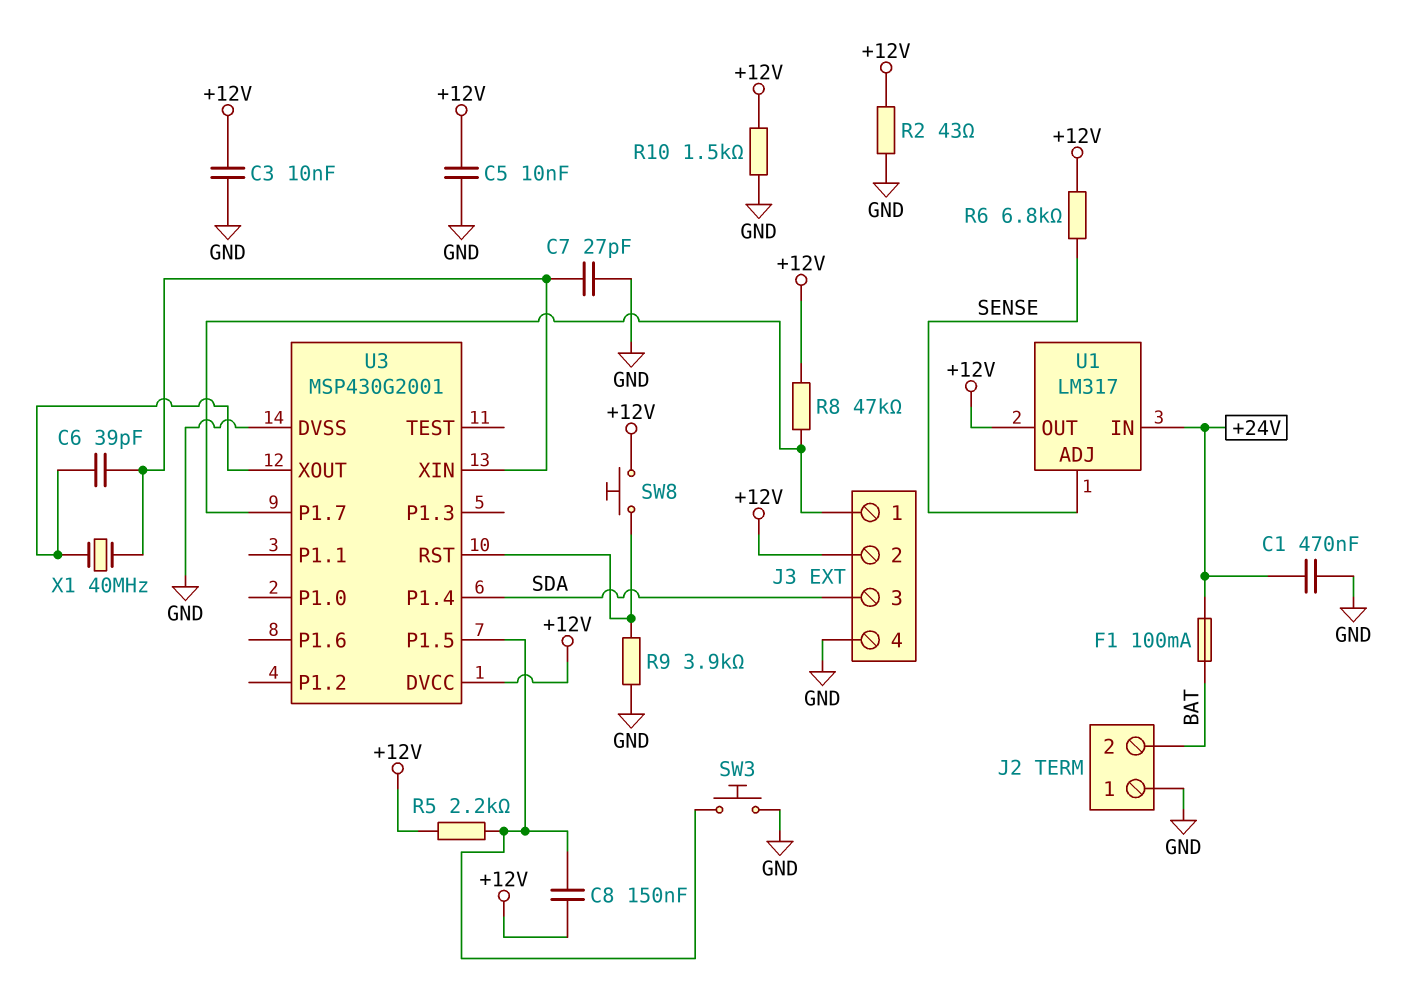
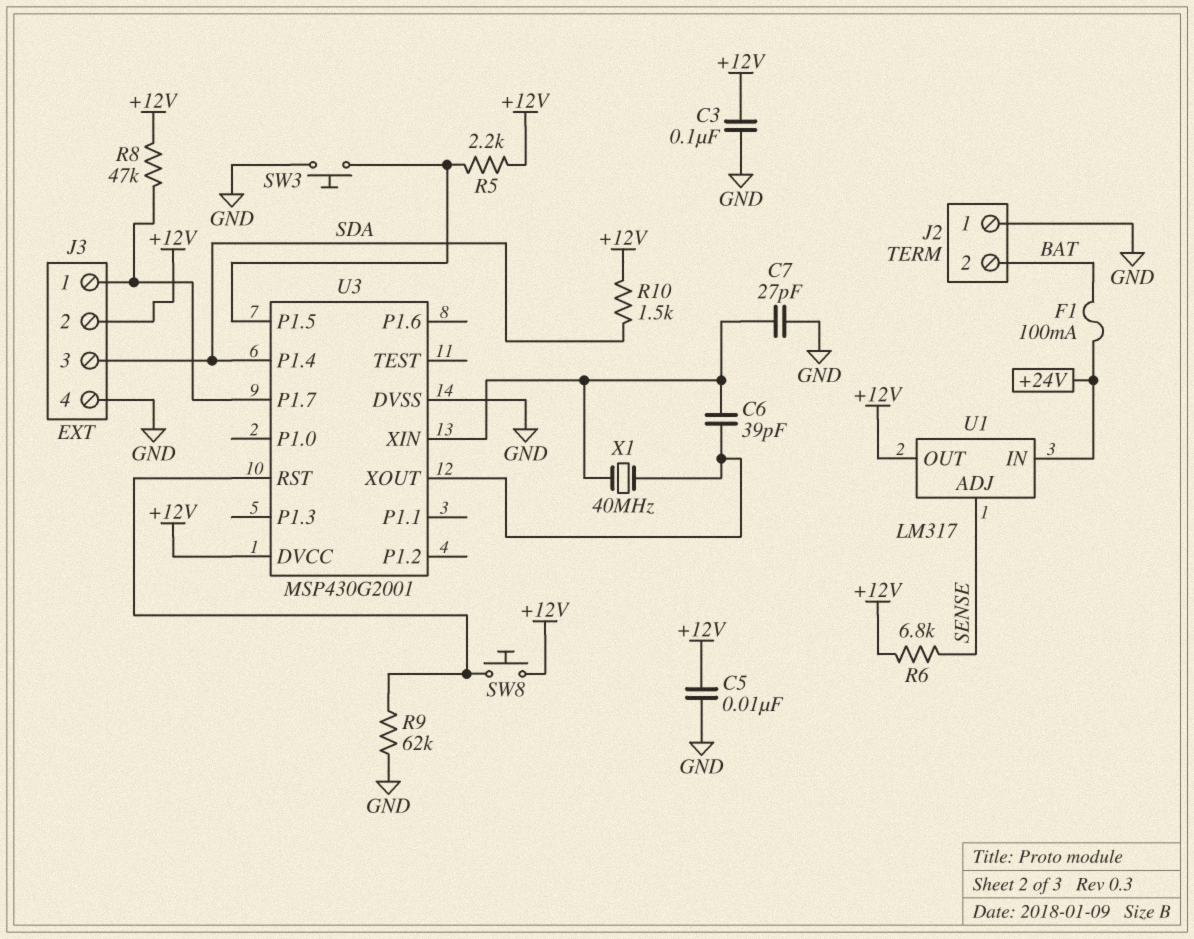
C1: 470nF (+24V, GND) -> none
C3: 10nF (+12V, GND) -> 100nF (+12V, GND)
C8: 150nF (+12V, U3/P1.5) -> none
R2: 43 (+12V, GND) -> none
R9: 3.9k (GND, U3/RST) -> 62k (GND, U3/RST)
R10: 1.5k (+12V, GND) -> 1.5k (+12V, SDA)

